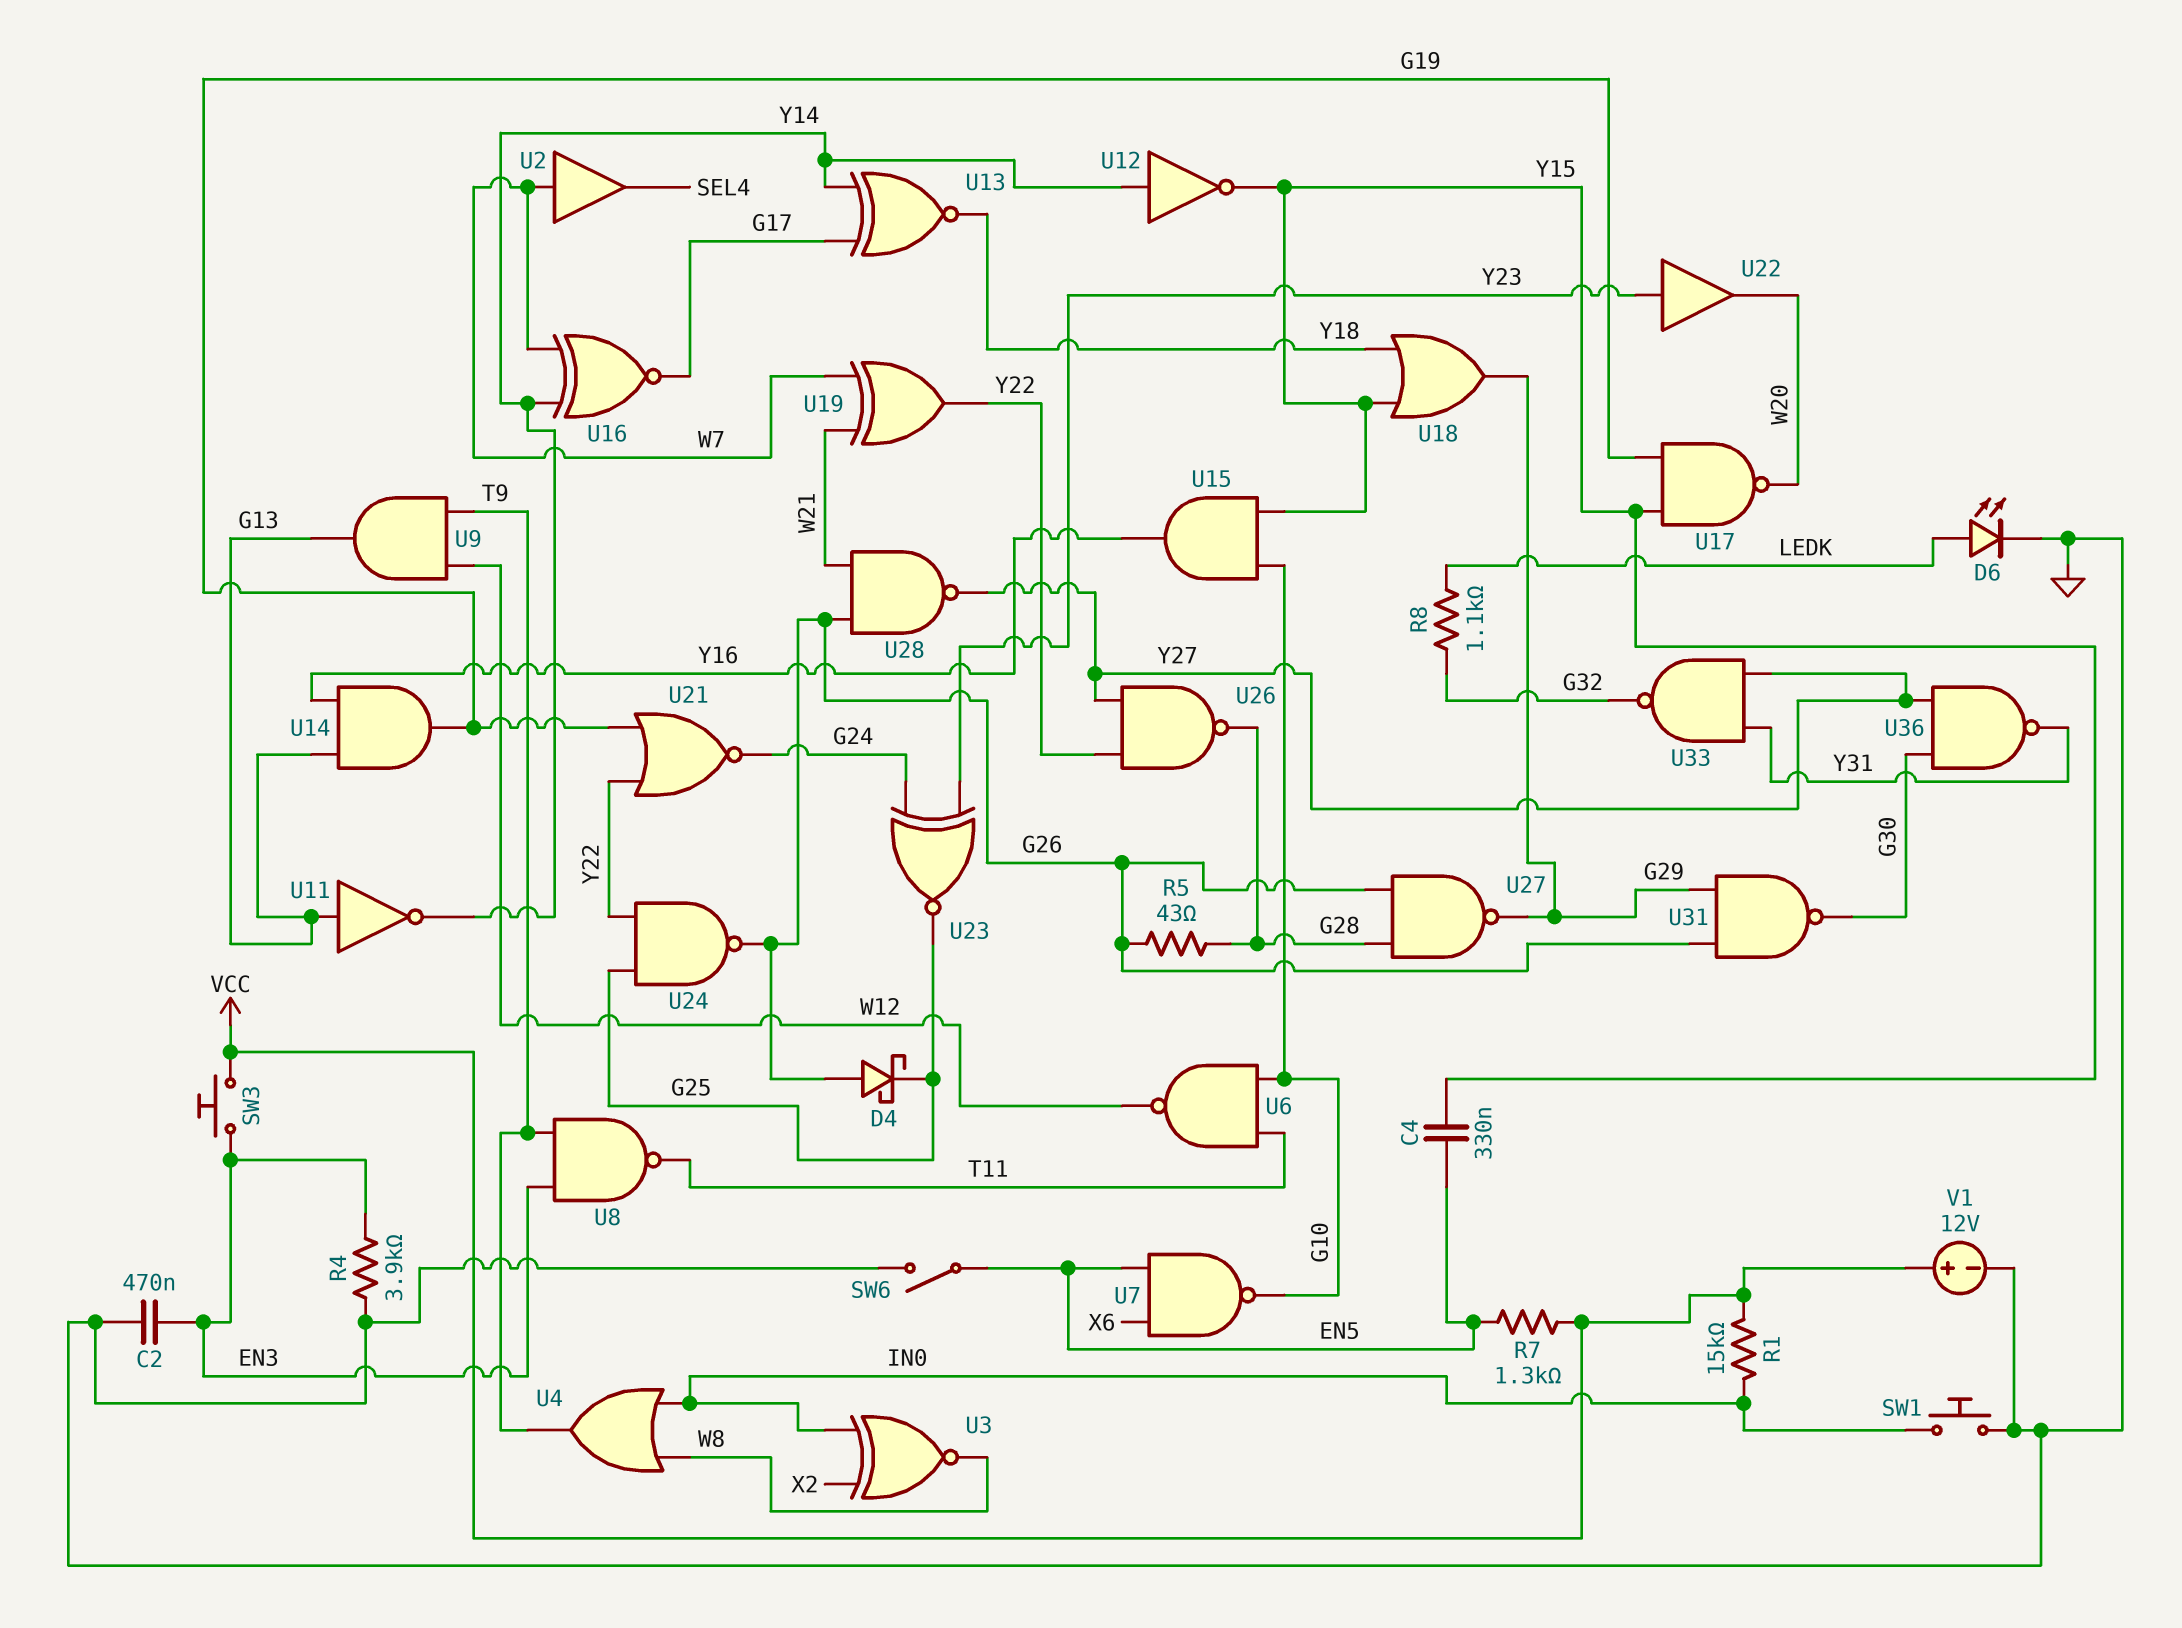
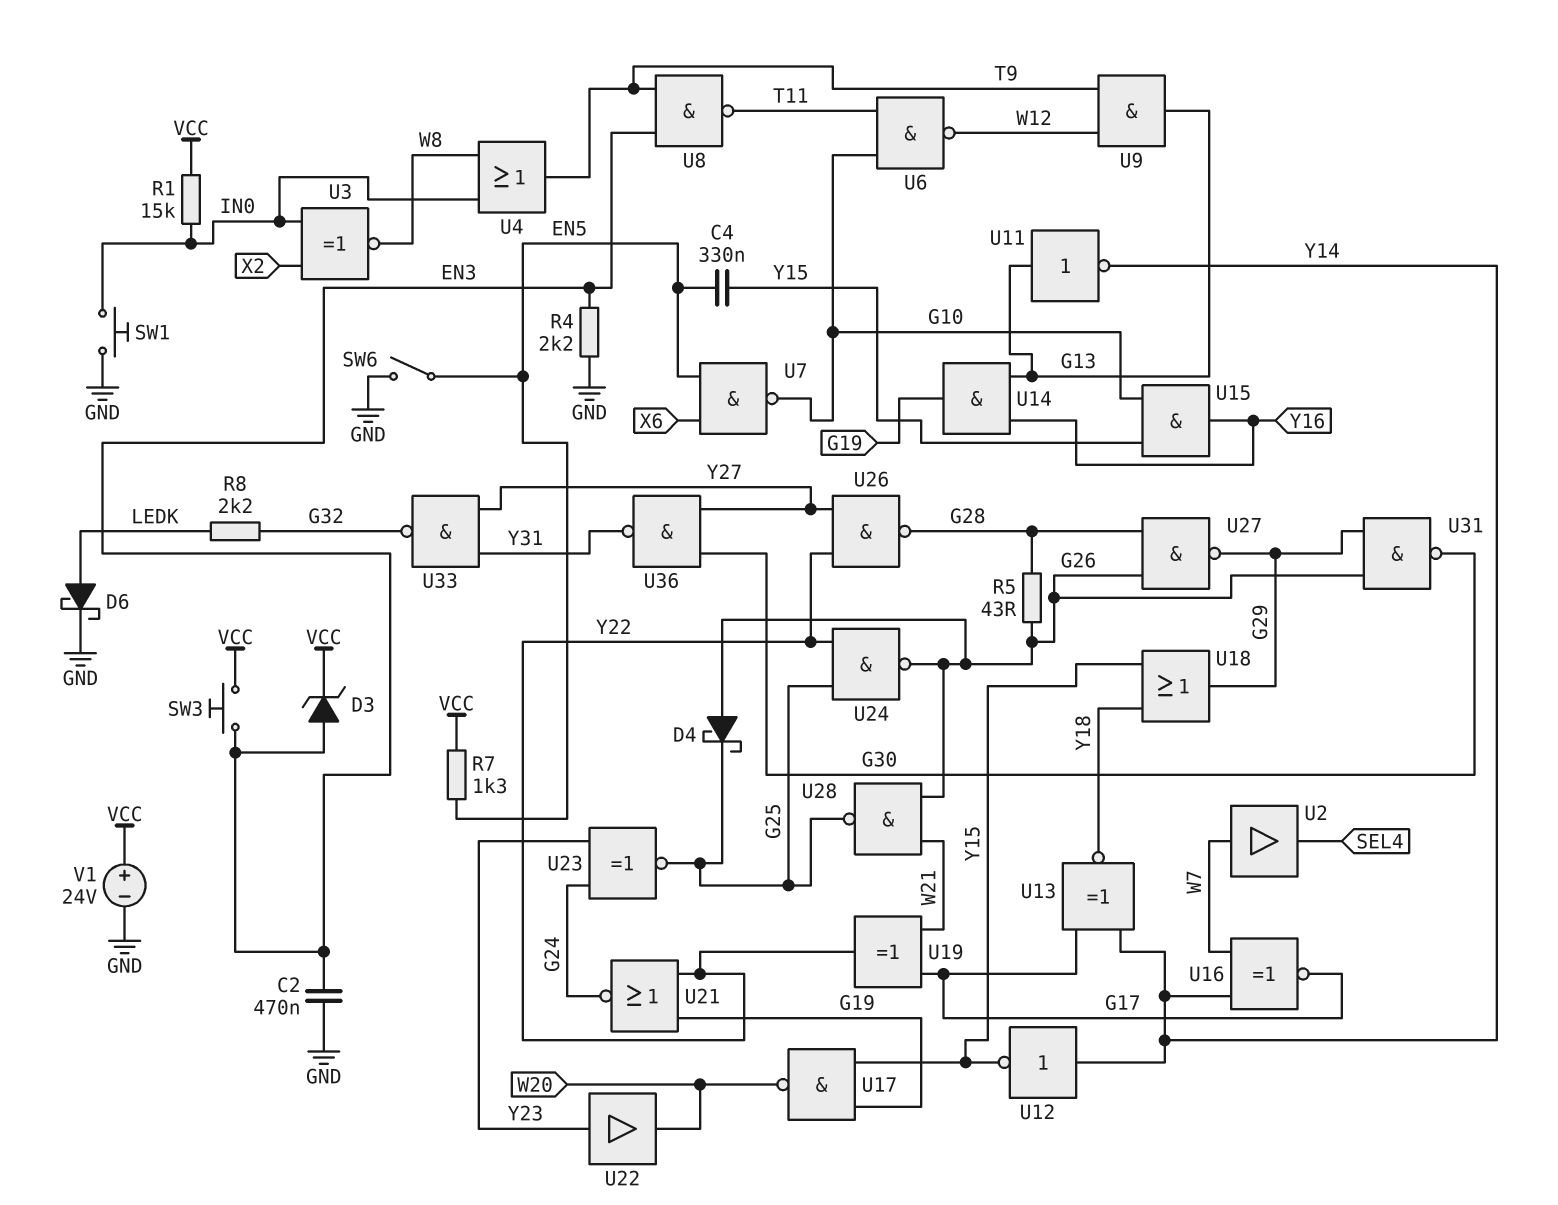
D3: none -> zener (A EN3, K VCC)
D6: LED (A LEDK, K GND) -> schottky (A LEDK, K GND)
R4: 3.9k (EN3, GND) -> 2.2k (EN3, GND)
R8: 1.1k (G32, LEDK) -> 2.2k (G32, LEDK)
U19: XOR (in W7, in W21, out Y22) -> XOR (in G17, in W21, out Y22)
U28: NAND (in G26, in W21, out Y27) -> NAND (in G26, in W21, out G25)
V1: 12V (plus VCC, minus GND) -> 24V (plus VCC, minus GND)

